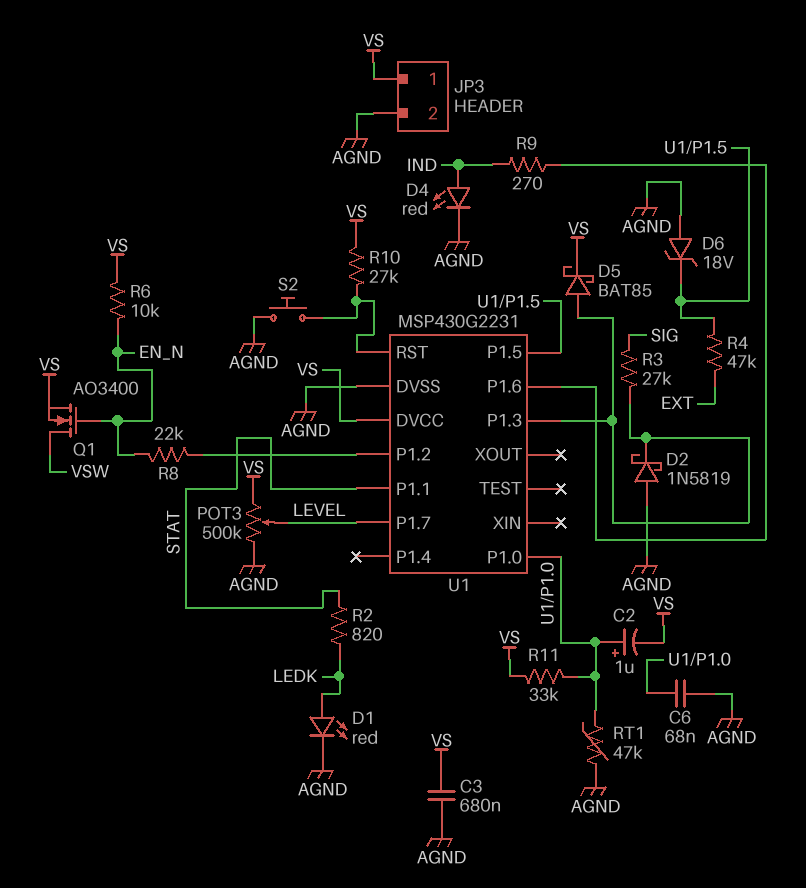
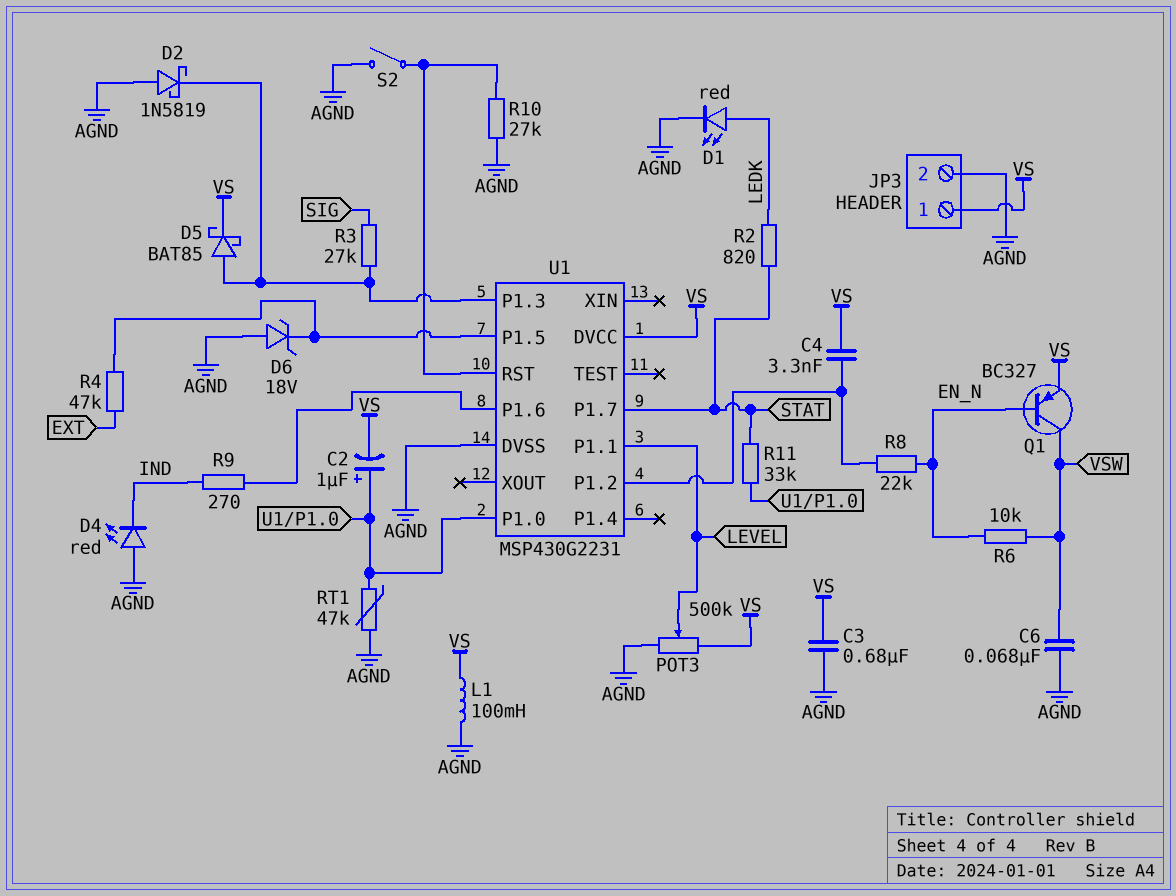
C4: none -> 3.3nF (U1/P1.2, VS)
C6: 68nF (AGND, U1/P1.0) -> 68nF (AGND, VSW)
D4: LED red (A IND, K AGND) -> LED red (A AGND, K IND)
L1: none -> 100mH (AGND, VS)
Q1: NMOS AO3400 (G EN_N, D VSW, S VS) -> PNP BC327 (B EN_N, C VSW, E VS)
R6: 10k (EN_N, VS) -> 10k (EN_N, VSW)
R10: 27k (U1/RST, VS) -> 27k (AGND, U1/RST)
R11: 33k (U1/P1.0, VS) -> 33k (STAT, U1/P1.0)
S2: button (AGND, U1/RST) -> switch (AGND, U1/RST)
U1 pin P1.1: STAT -> LEVEL
U1 pin P1.7: LEVEL -> STAT

